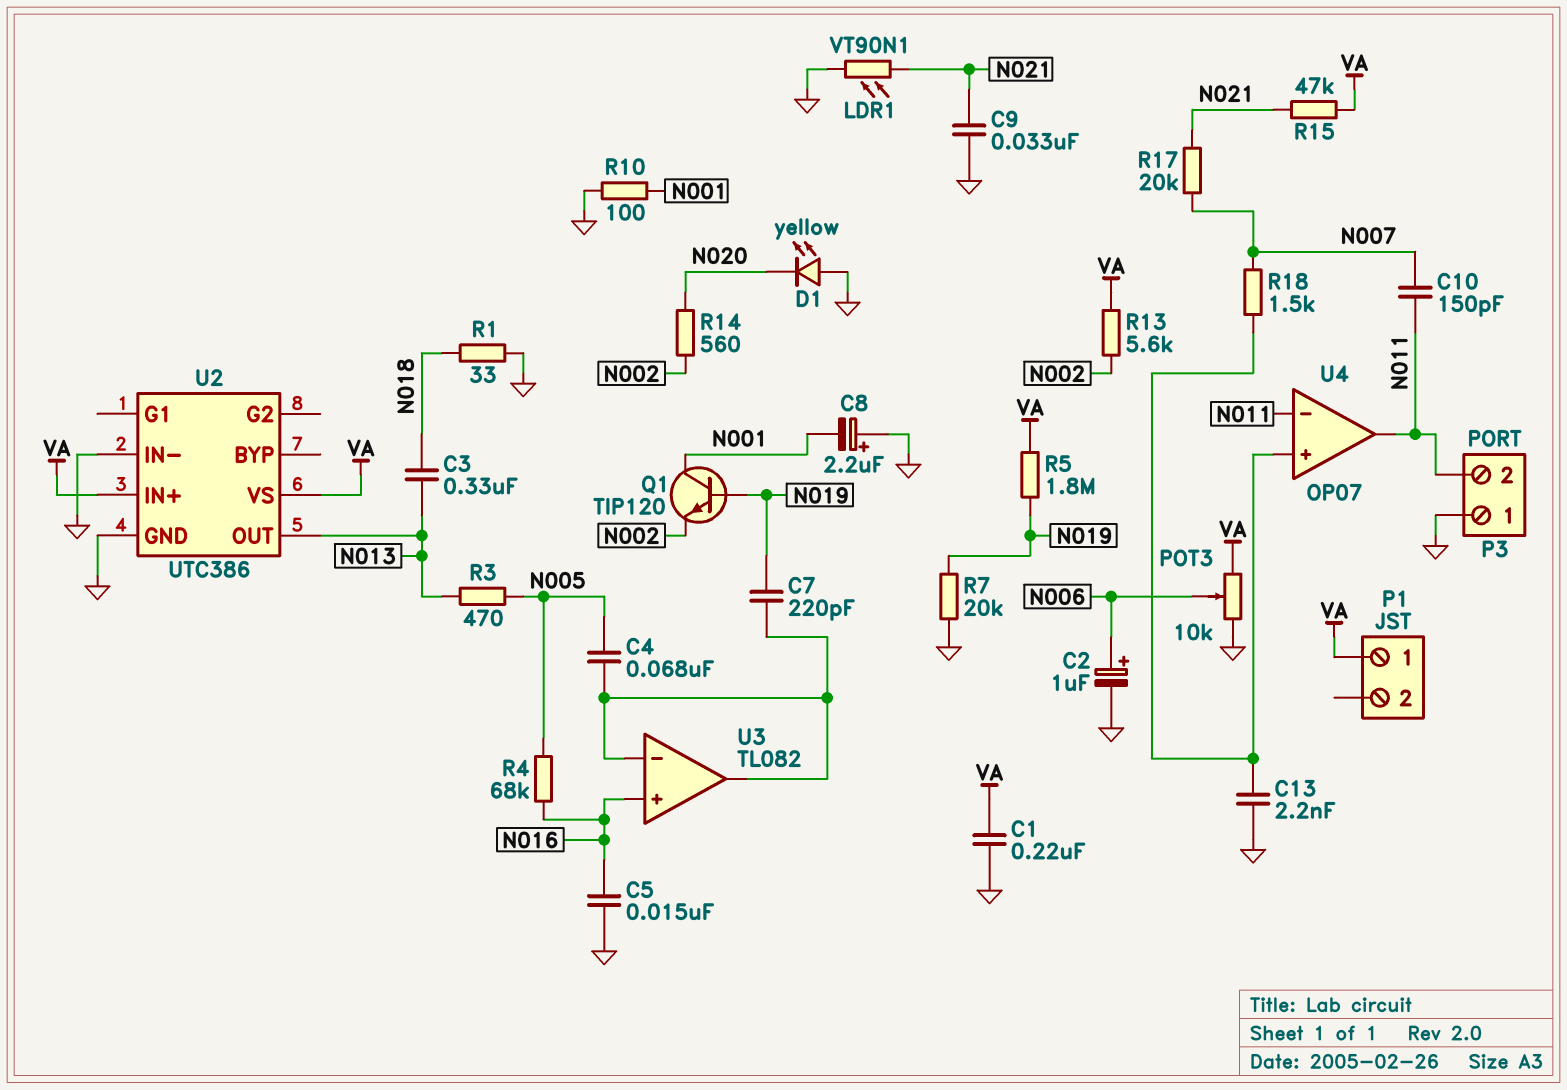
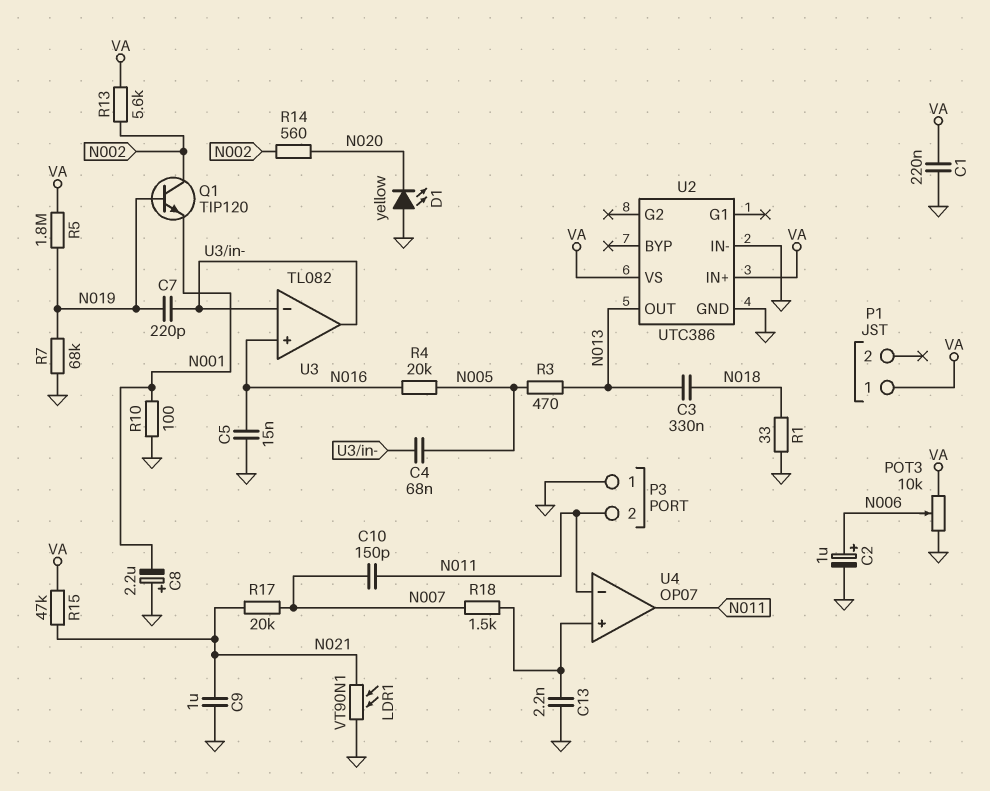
C9: 33nF (GND, N021) -> 1uF (GND, N021)
Q1: NPN TIP120 (B N019, C N001, E N002) -> NPN TIP120 (B N019, C N002, E N001)
R4: 68k (N005, N016) -> 20k (N005, N016)
R7: 20k (GND, N019) -> 68k (GND, N019)

